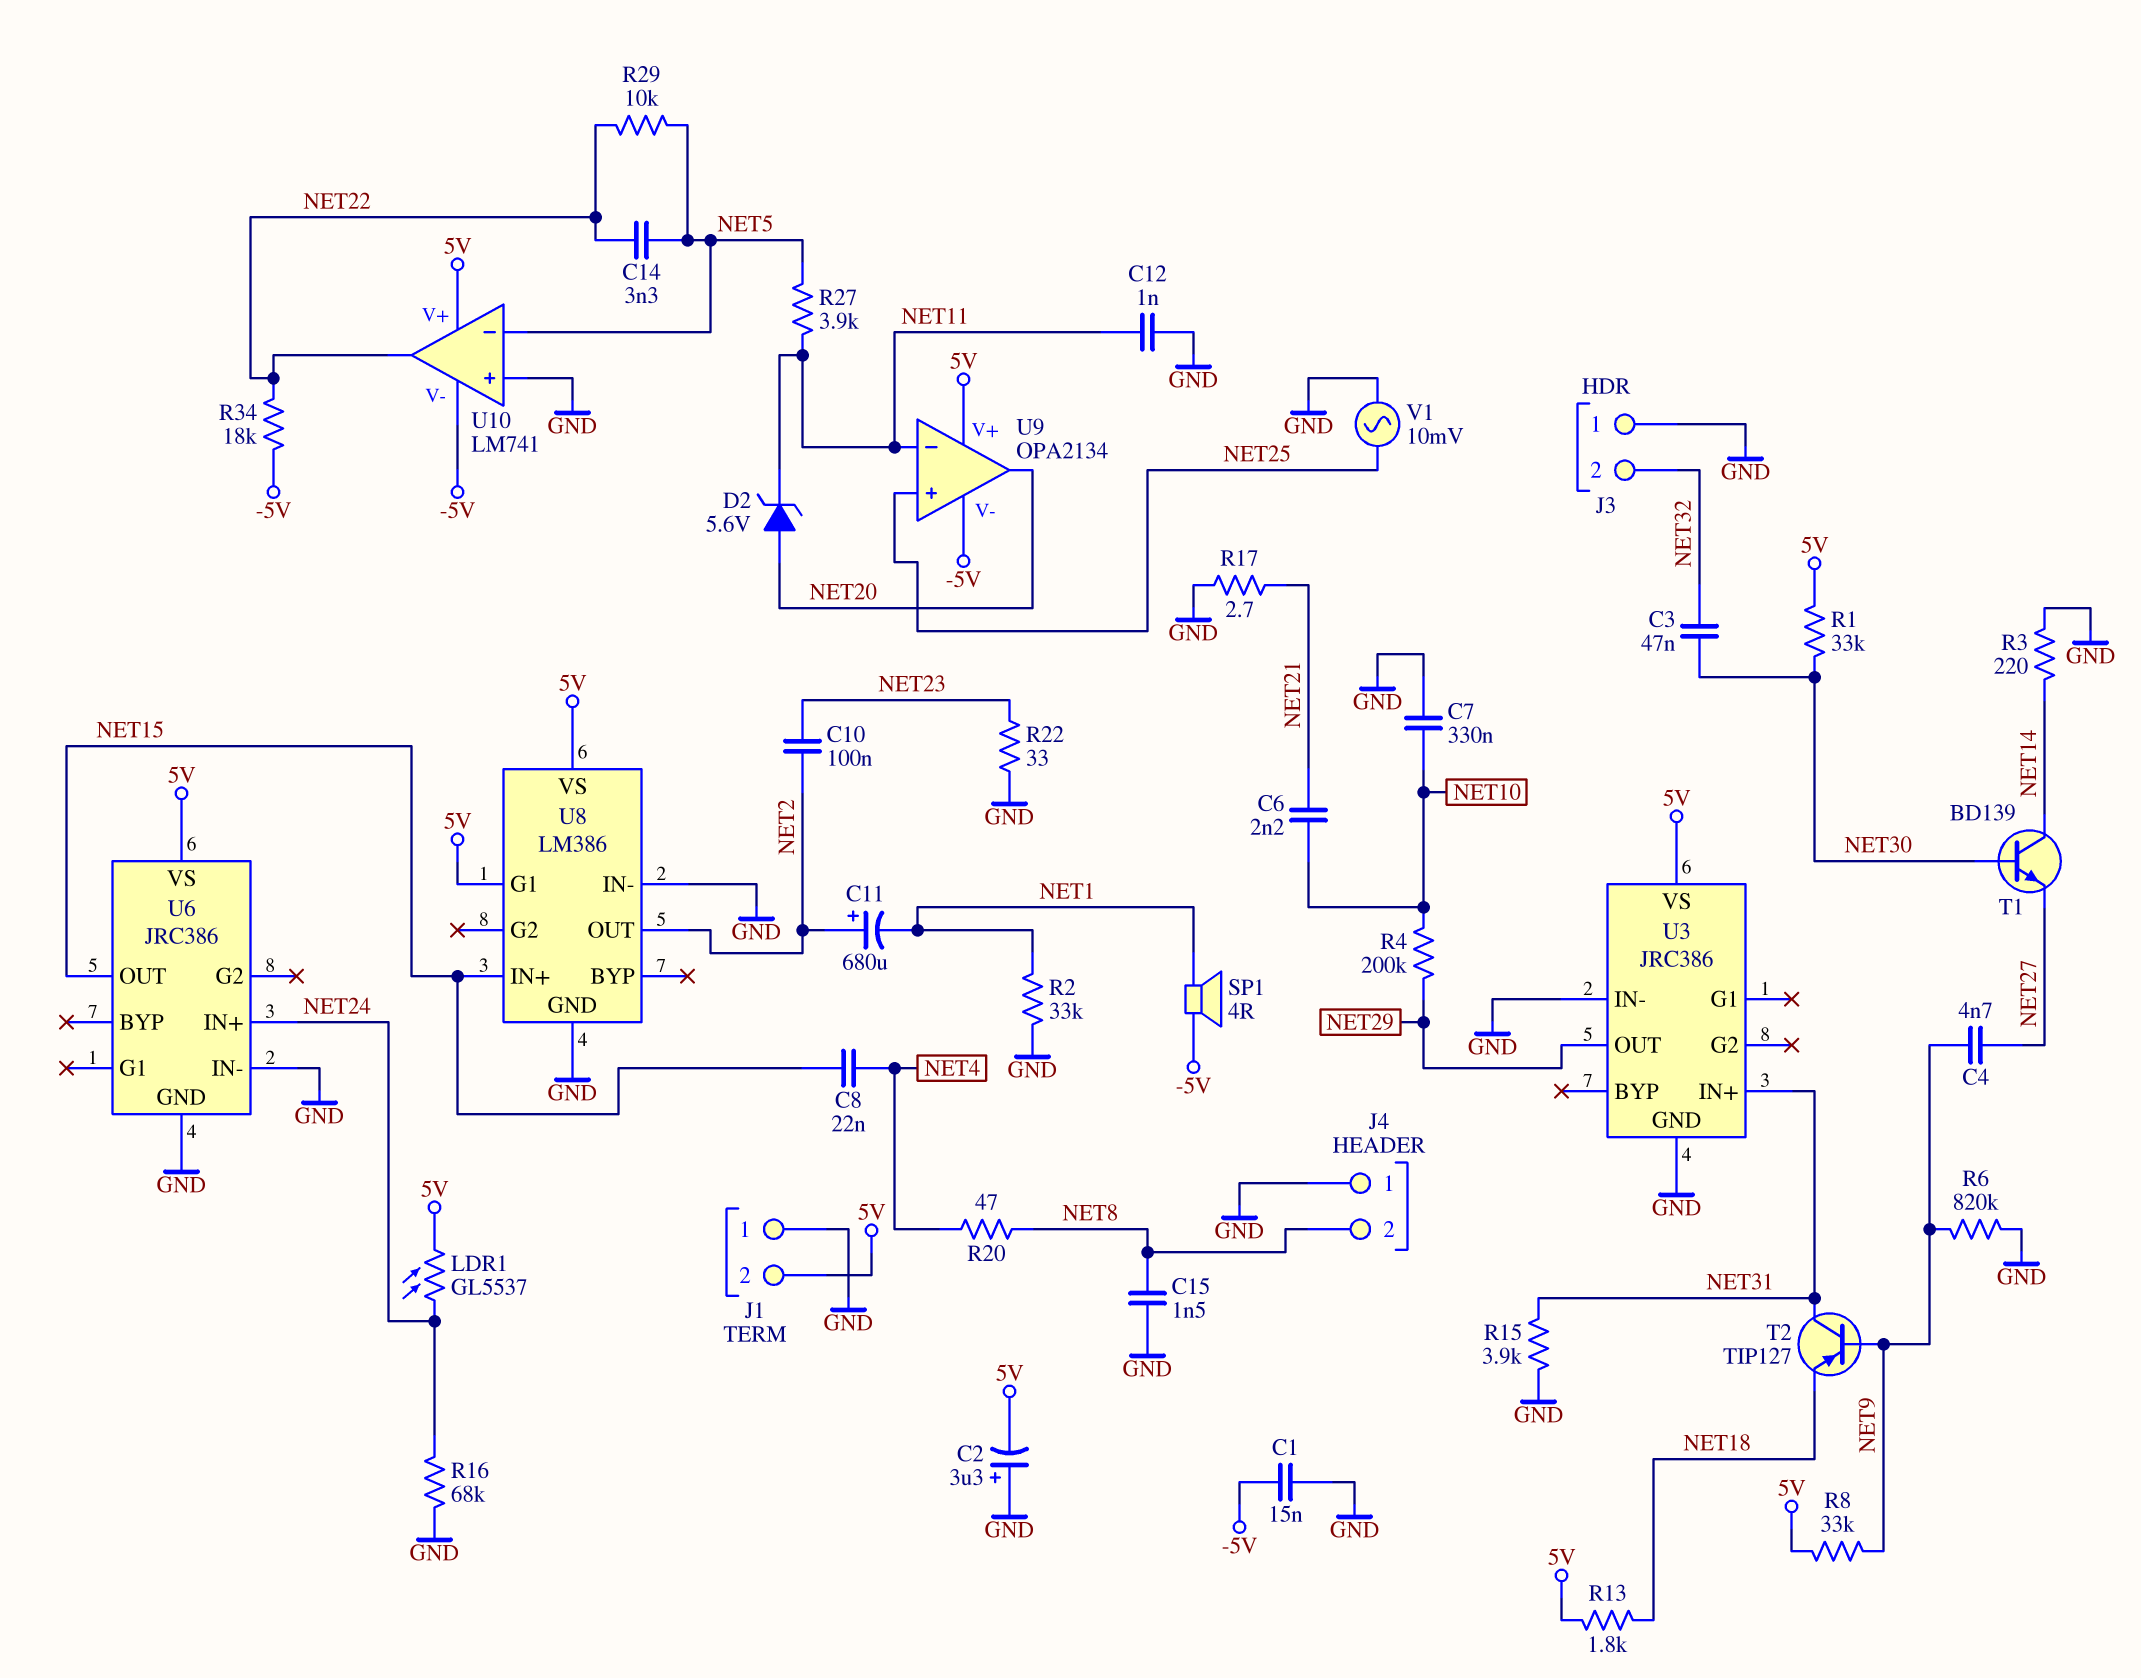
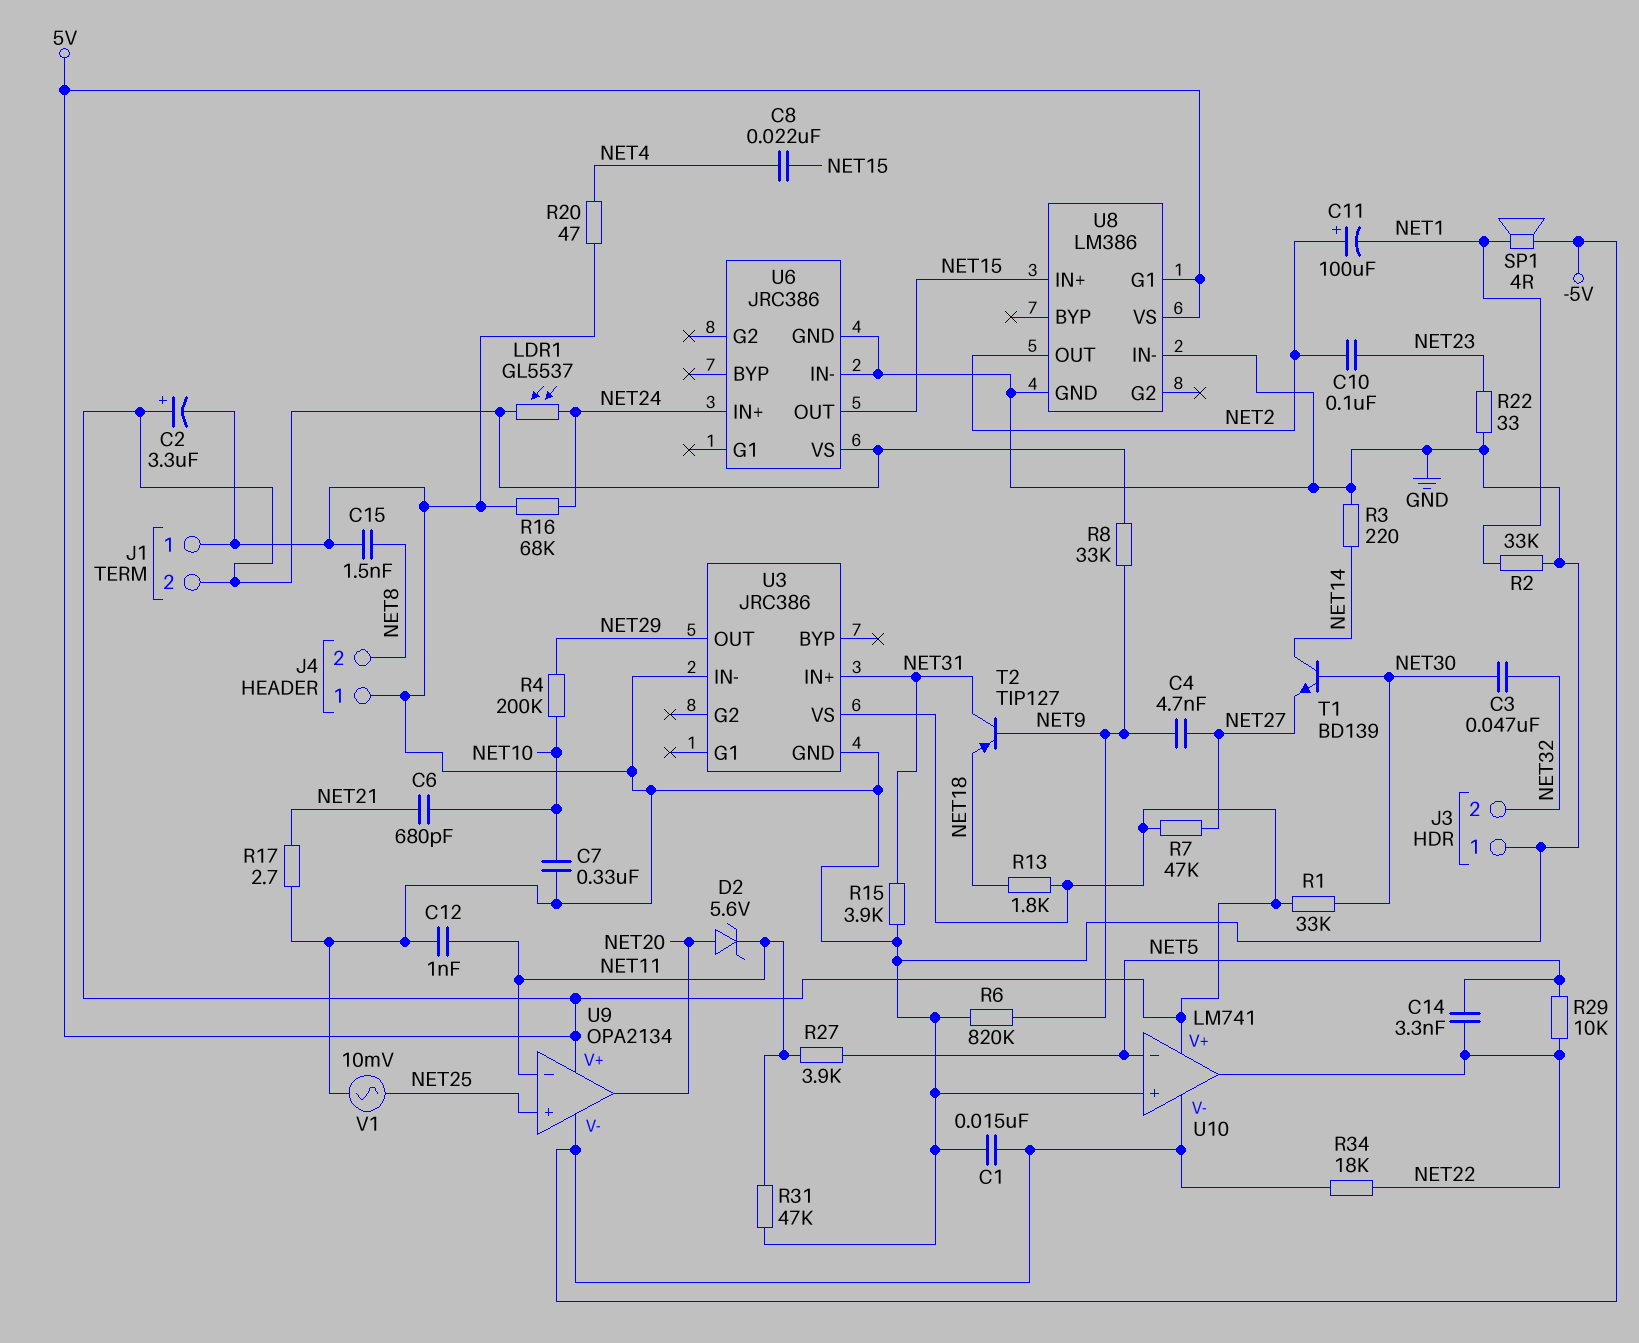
C2: 3.3uF (plus GND, minus 5V) -> 3.3uF (plus 5V, minus GND)
C6: 2.2nF (NET10, NET21) -> 680pF (NET10, NET21)
C11: 680uF (plus NET2, minus NET1) -> 100uF (plus NET2, minus NET1)
R7: none -> 47k (5V, NET27)
R20: 47 (NET4, NET8) -> 47 (GND, NET4)
R31: none -> 47k (GND, NET11)

